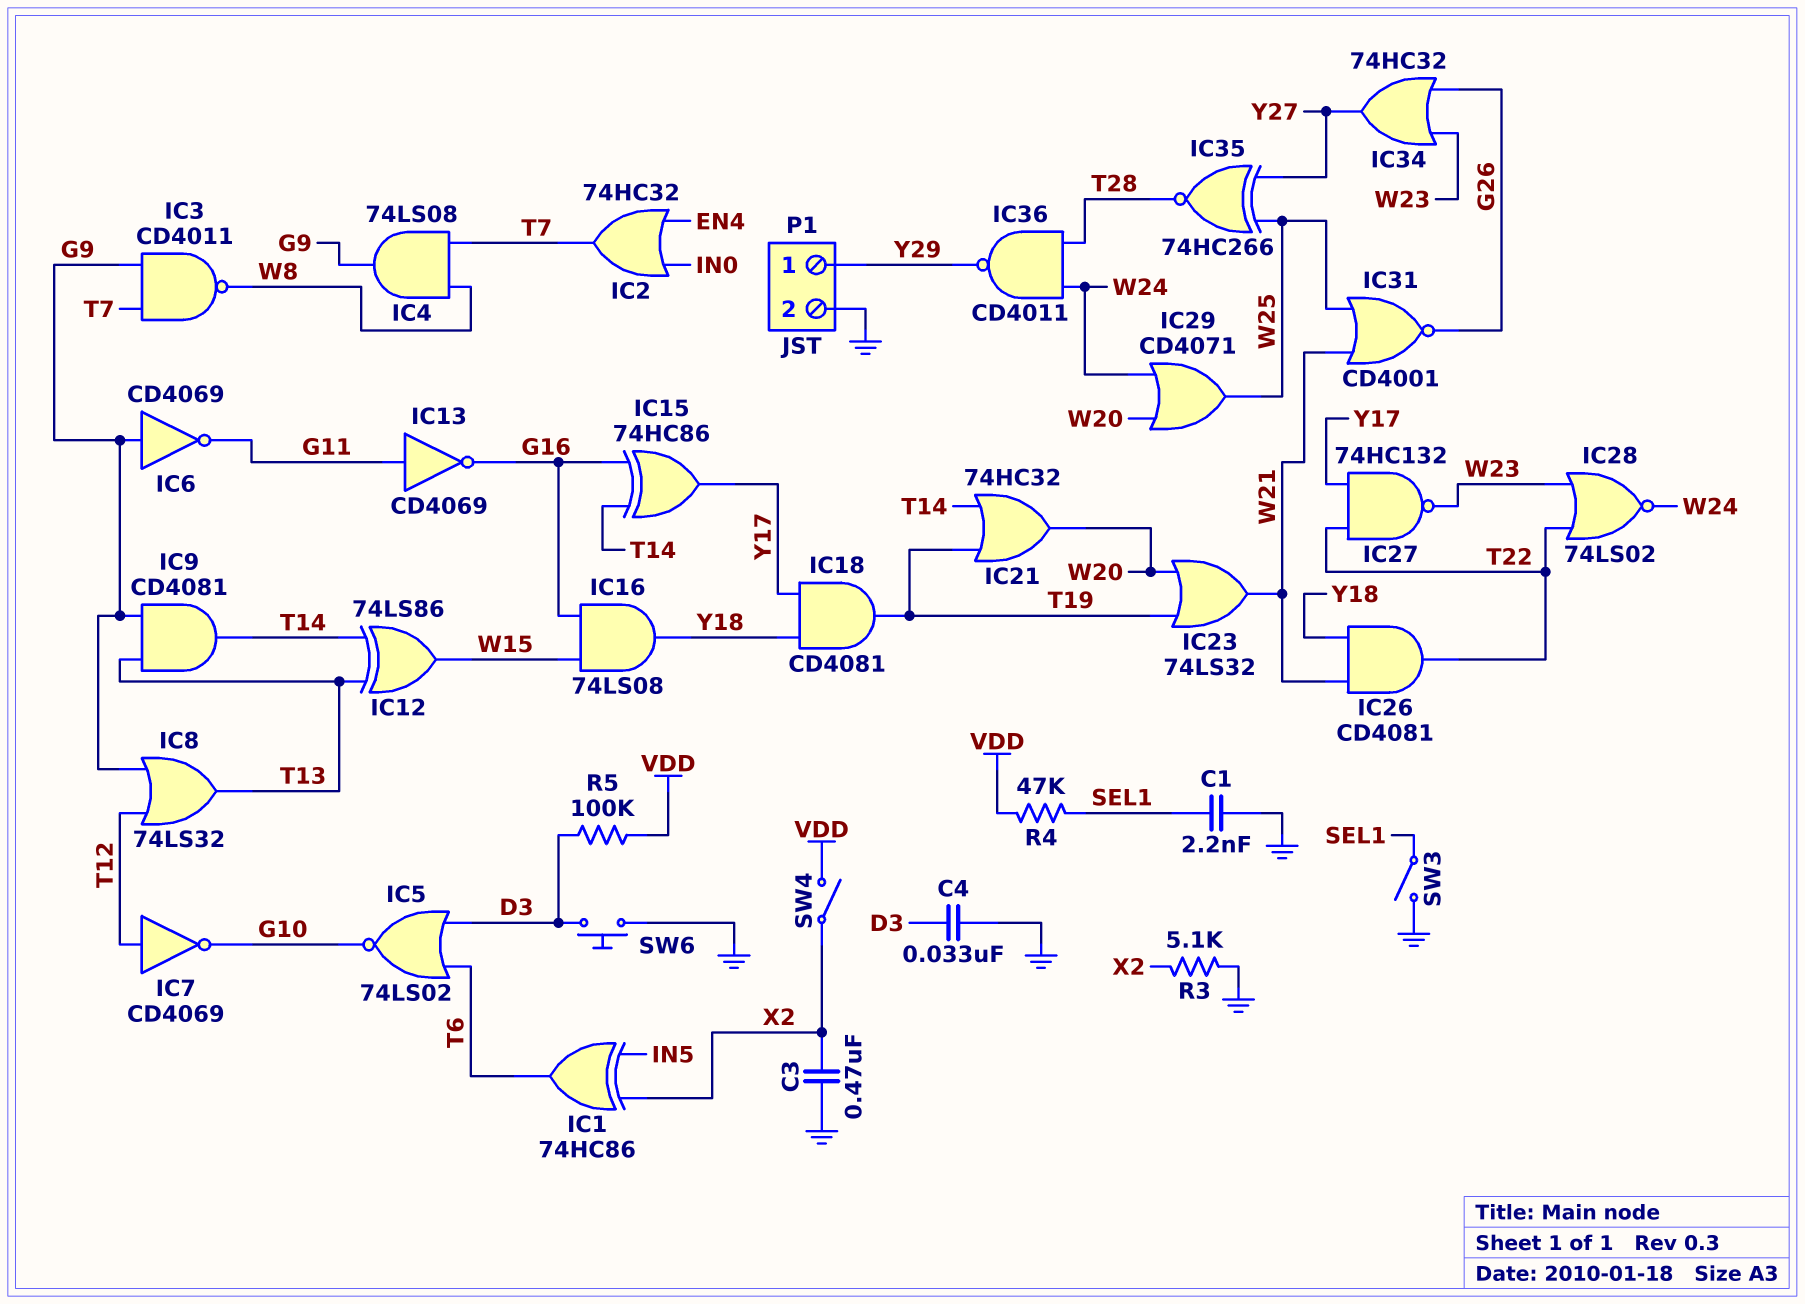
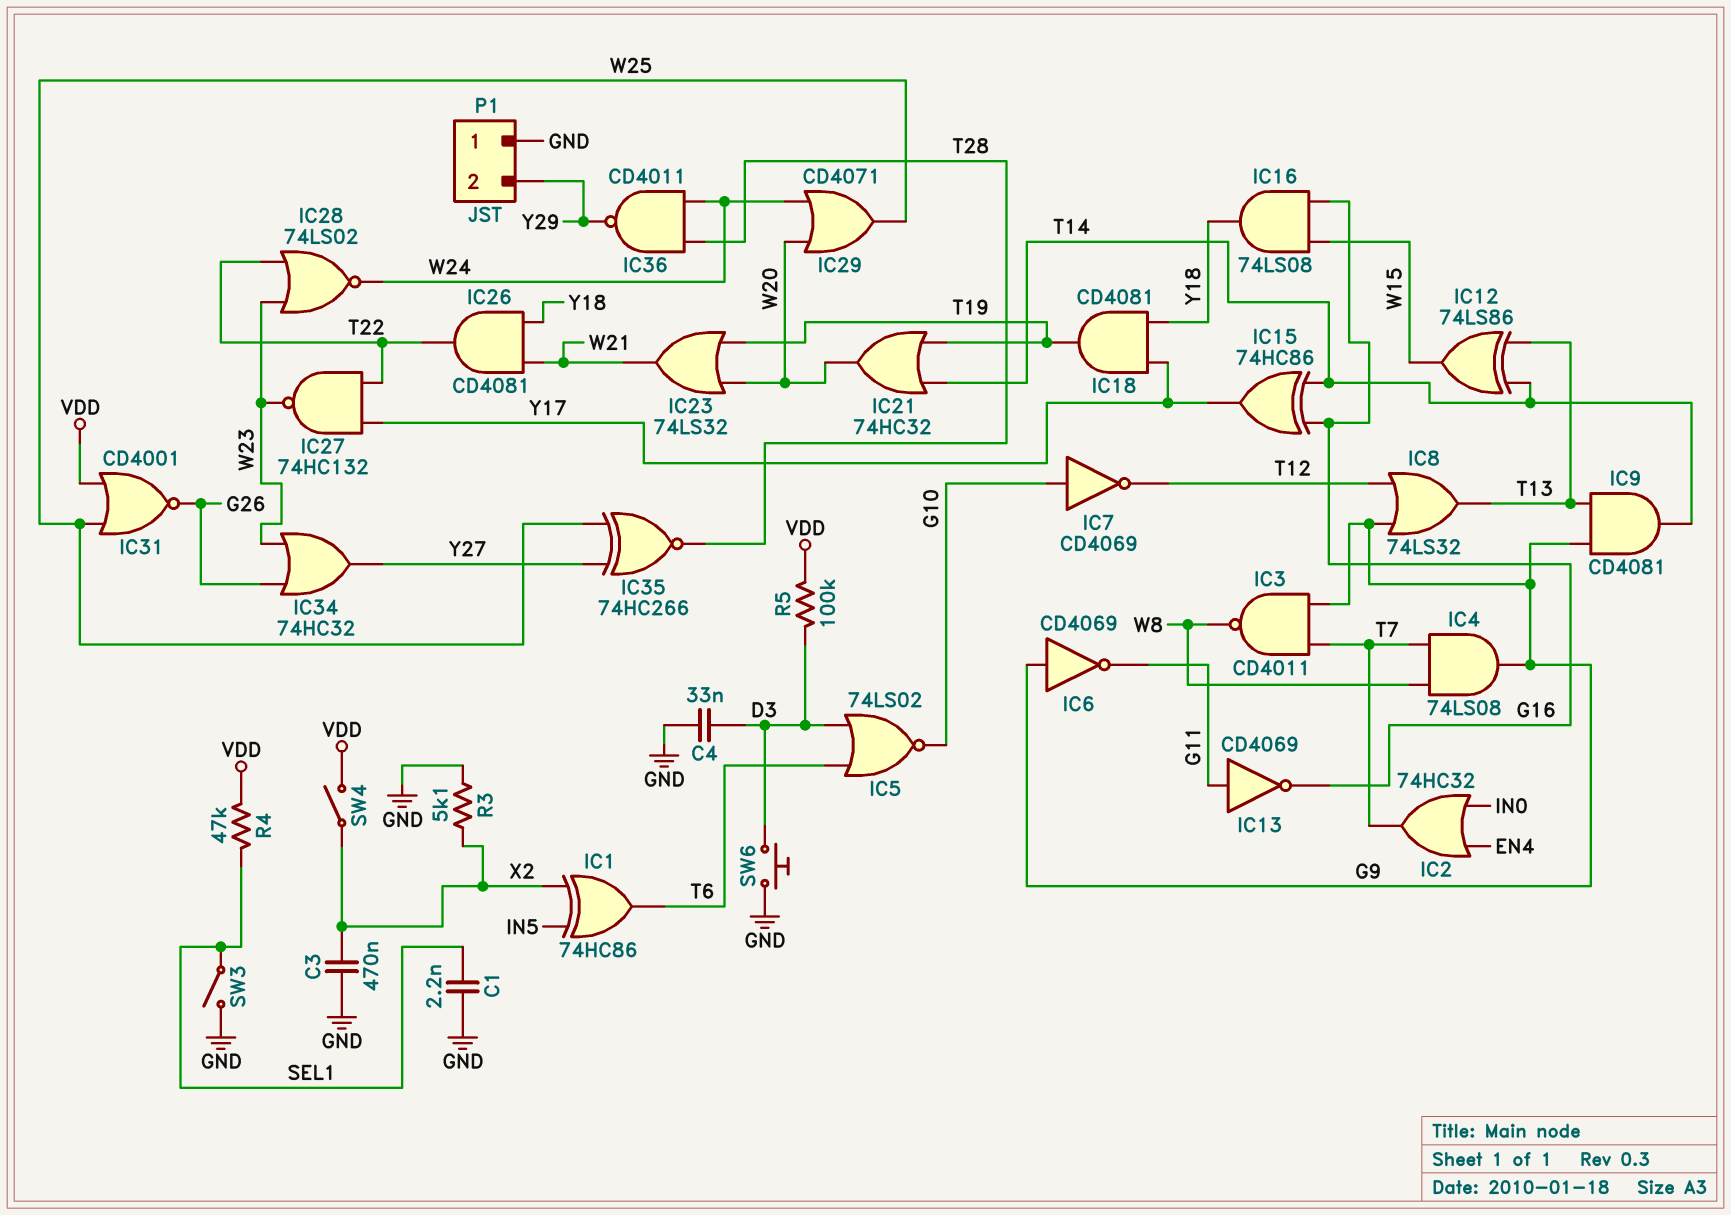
IC7: NOT CD4069 (in T12, out G10) -> NOT CD4069 (in G10, out T12)
IC31: NOR CD4001 (in W21, in W25, out G26) -> NOR CD4001 (in VDD, in W25, out G26)
P1 pin 1: Y29 -> GND
P1 pin 2: GND -> Y29

